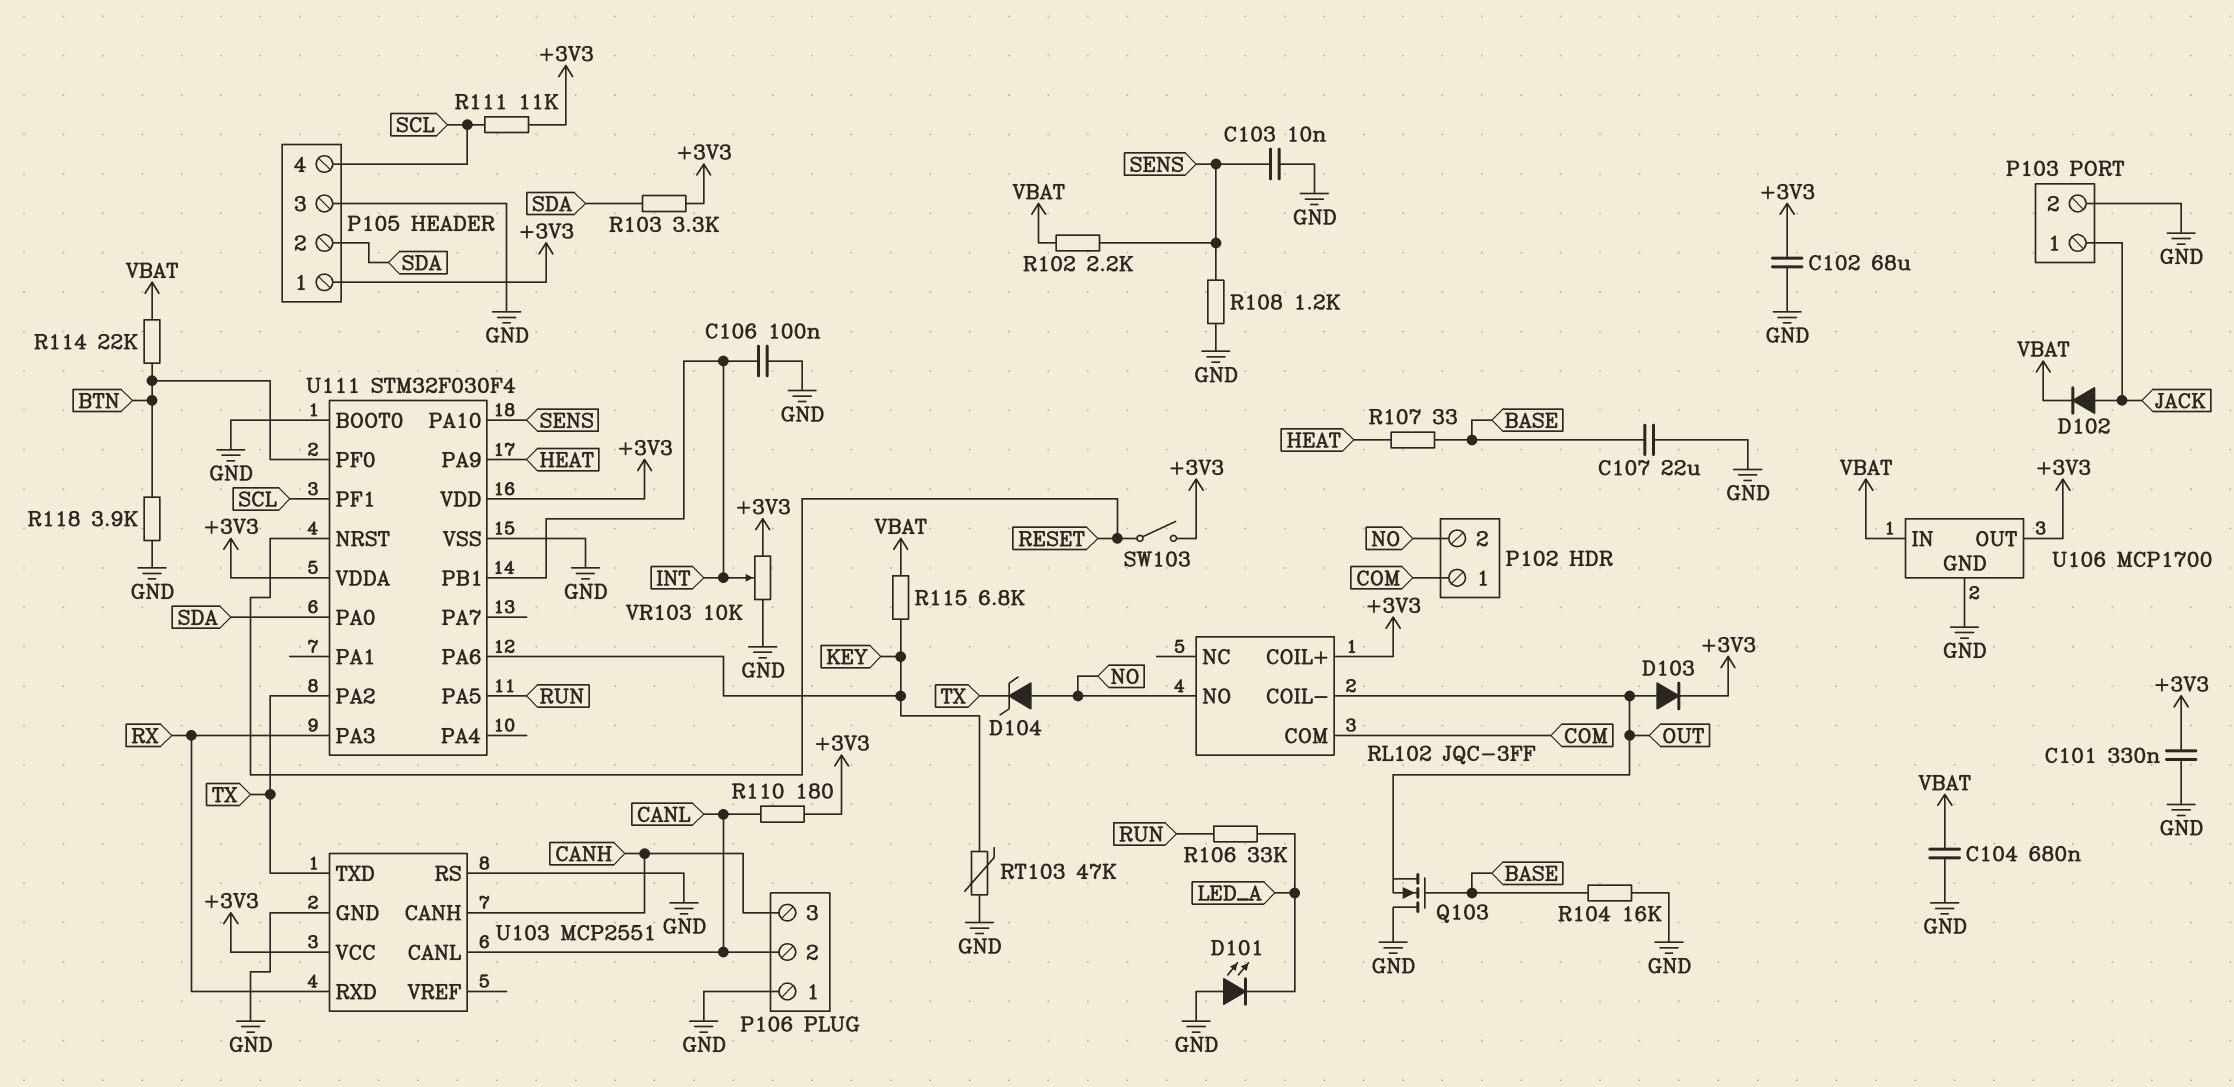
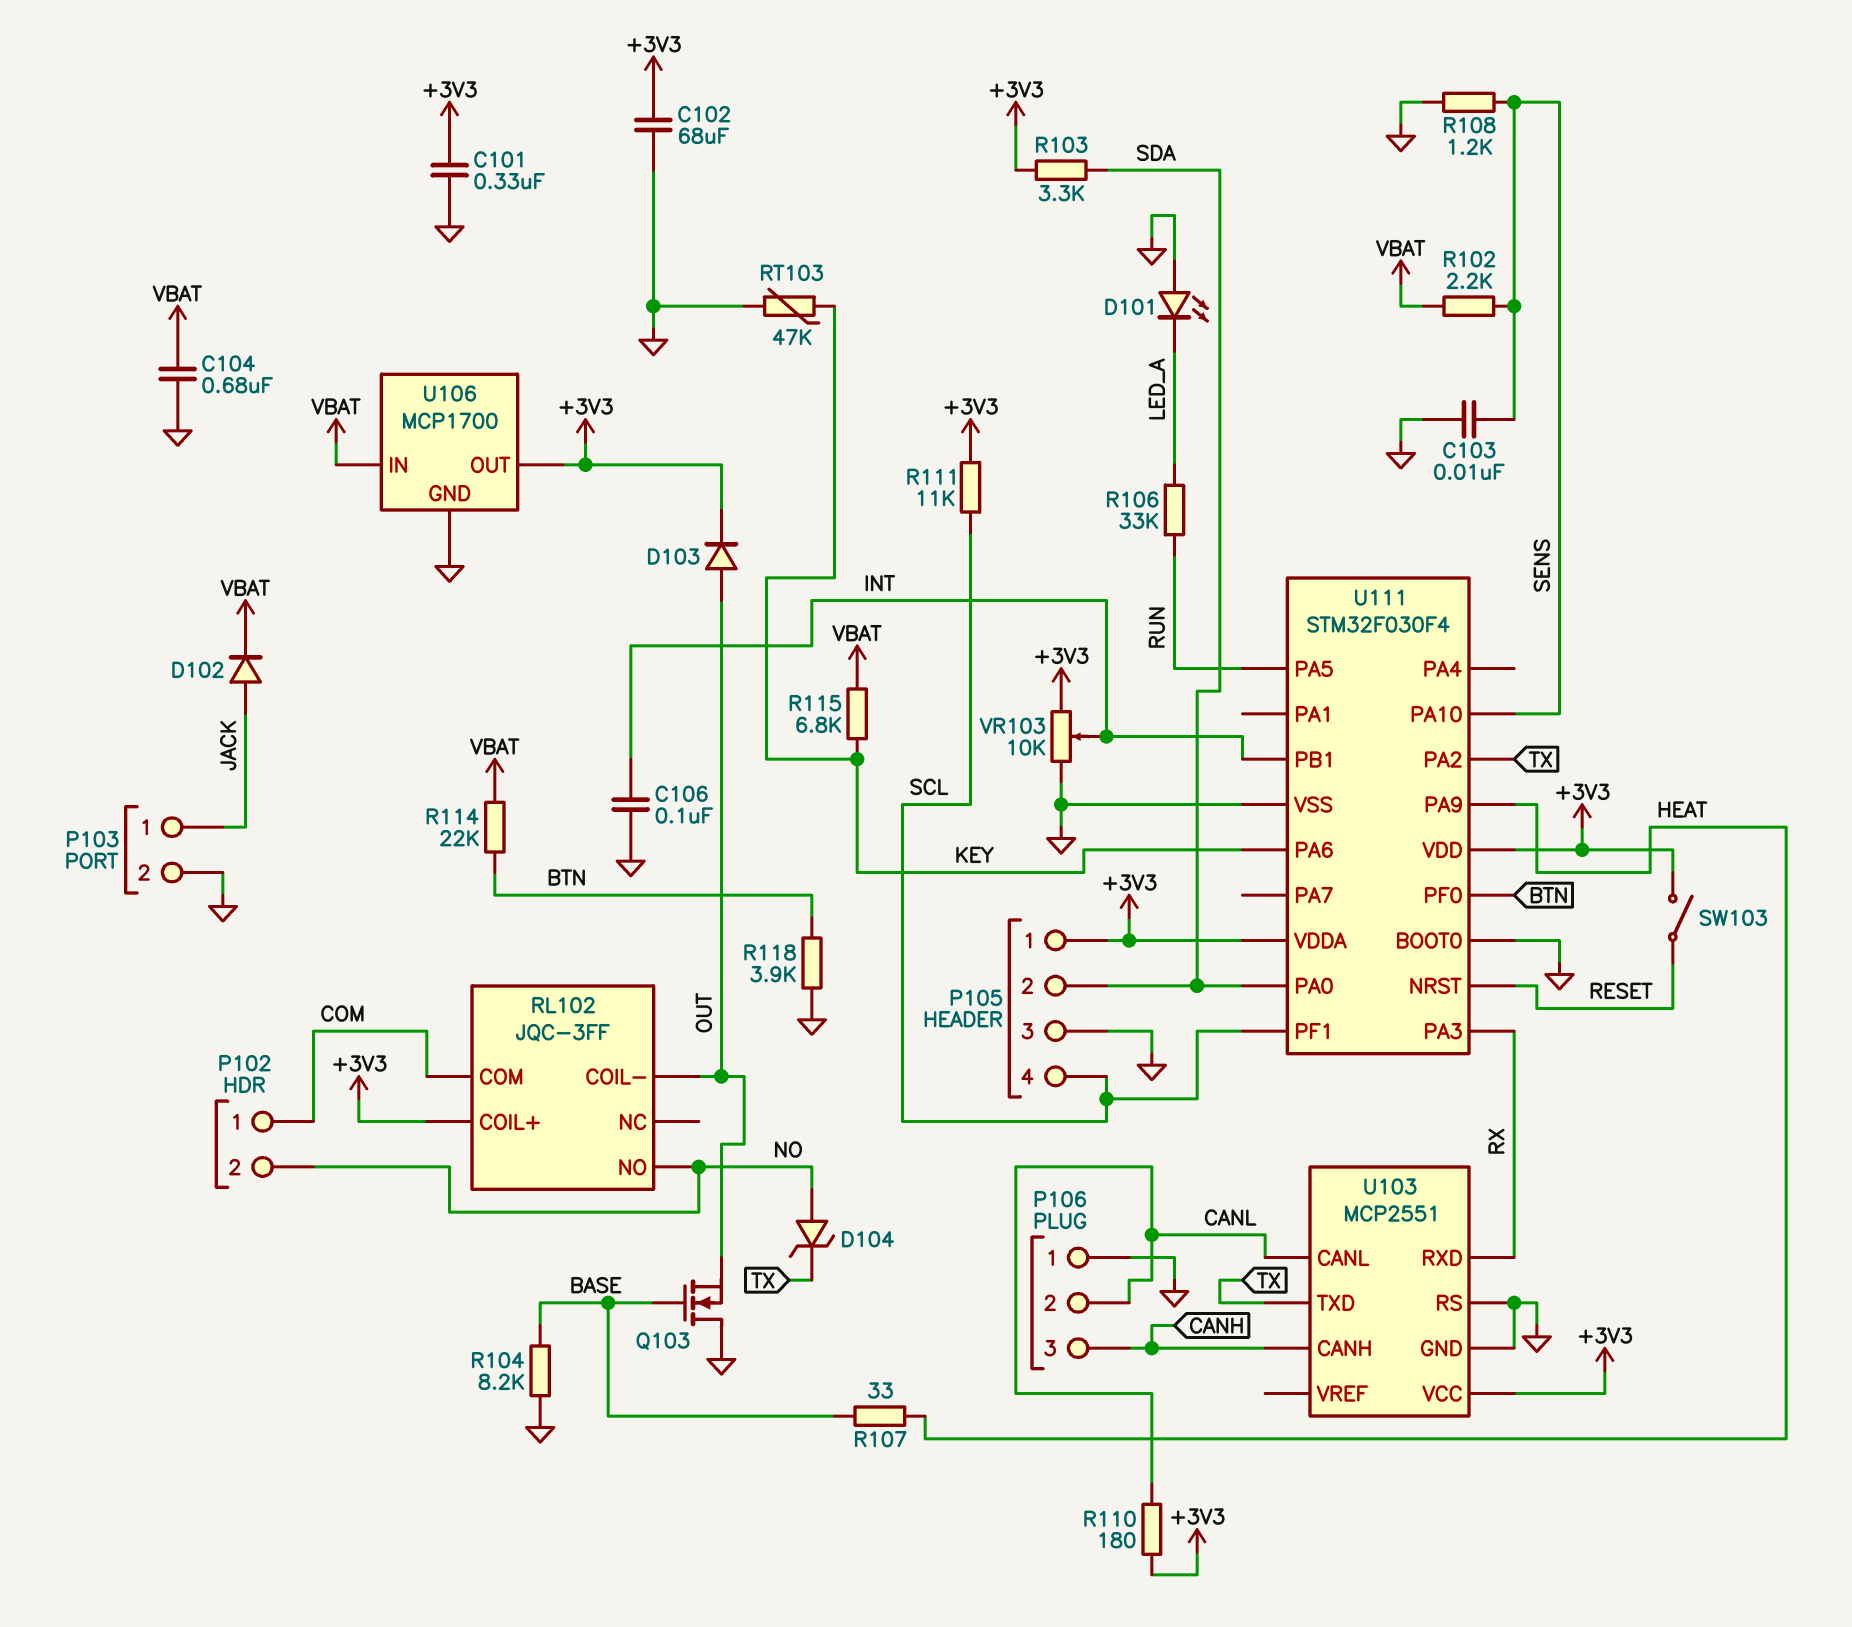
C107: 22uF (BASE, GND) -> none
R104: 16k (BASE, GND) -> 8.2k (BASE, GND)

